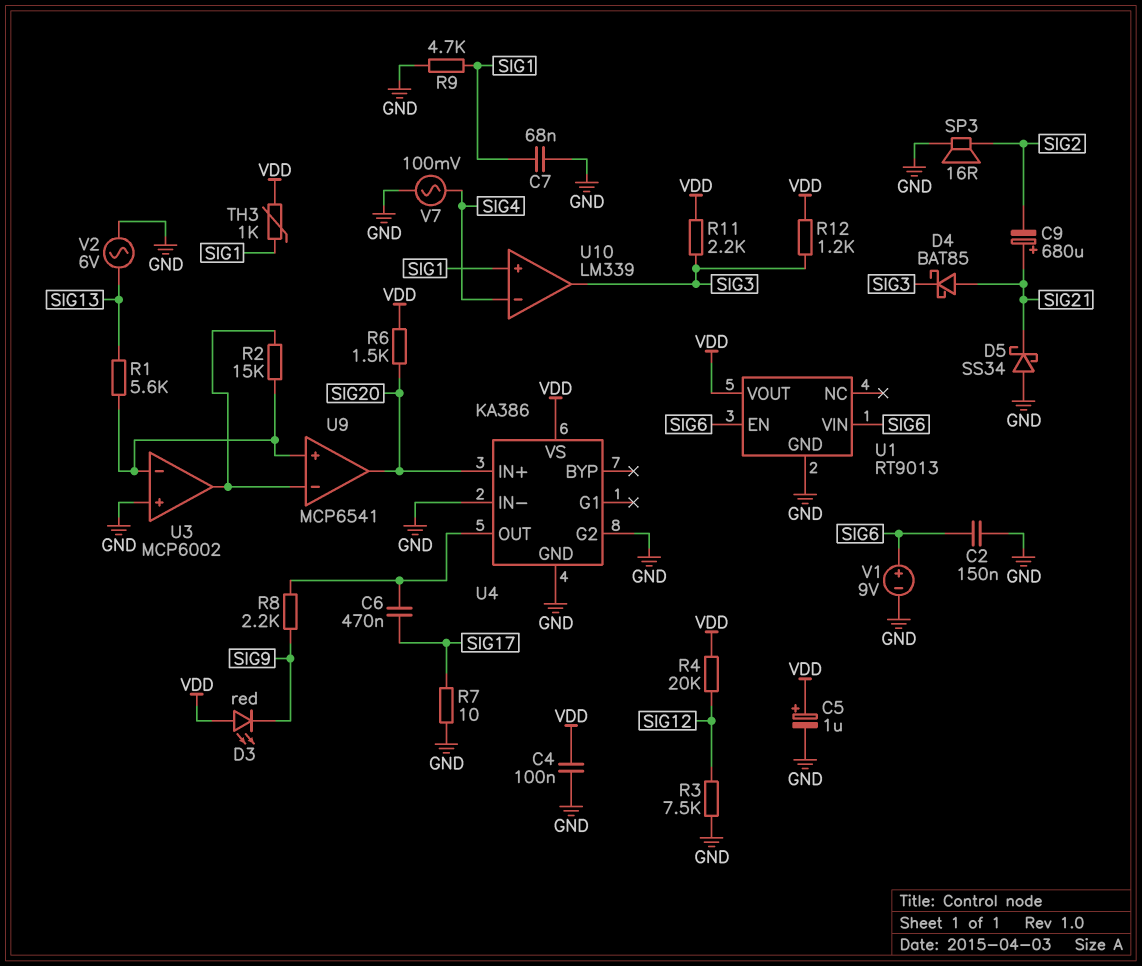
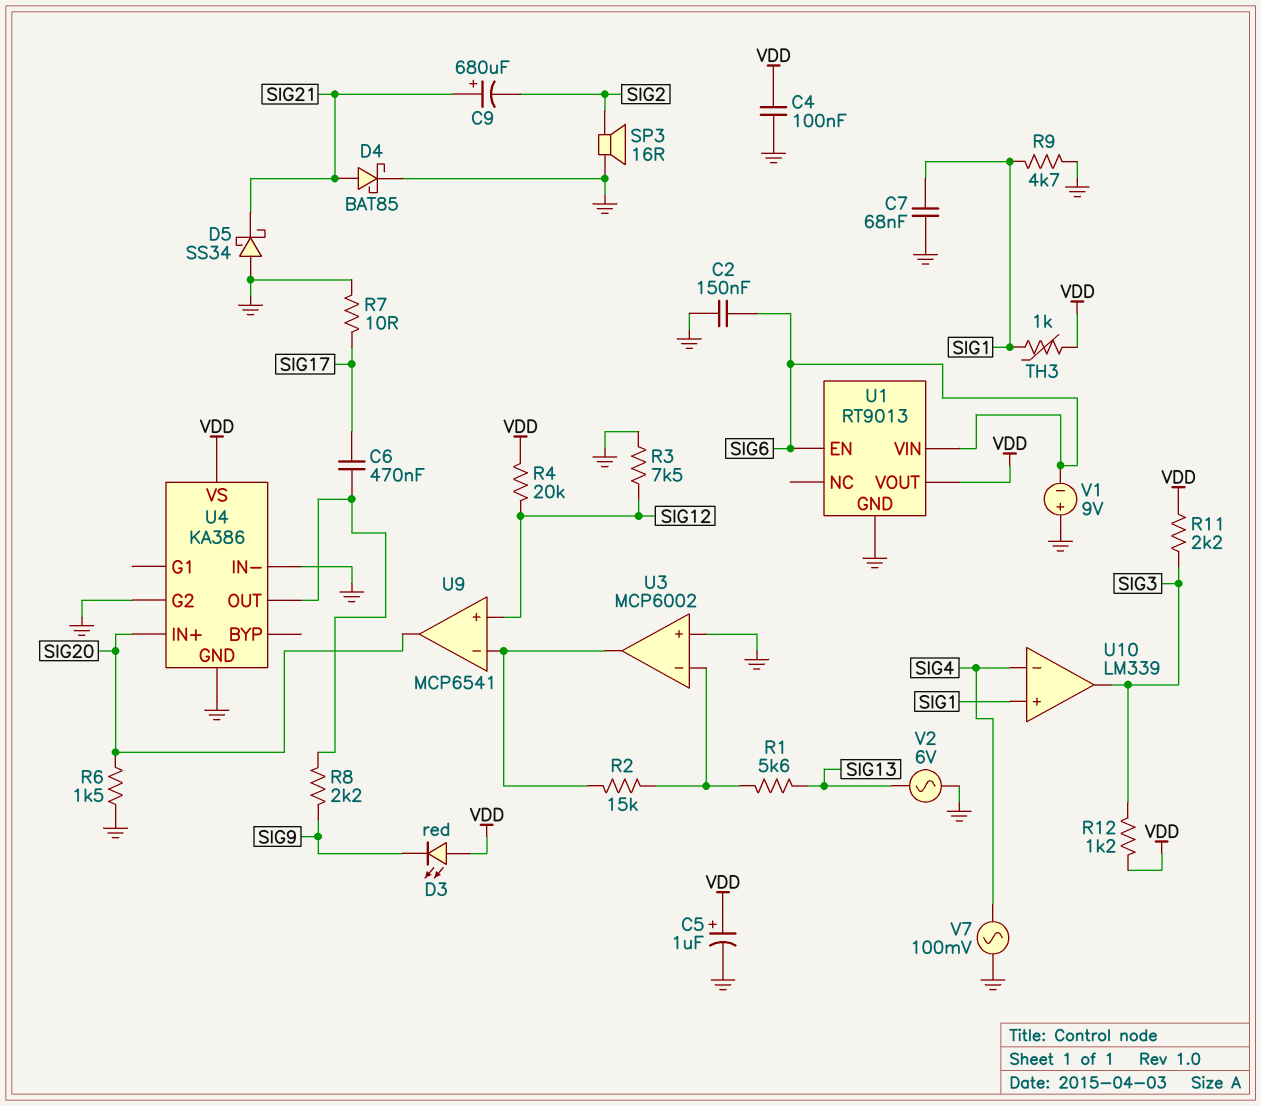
D4: schottky BAT85 (A SIG21, K SIG3) -> schottky BAT85 (A SIG21, K GND)
R6: 1.5k (SIG20, VDD) -> 1.5k (GND, SIG20)
U9 pin in+: U3/in- -> SIG12
V1: 9V (plus SIG6, minus GND) -> 9V (plus GND, minus SIG6)

